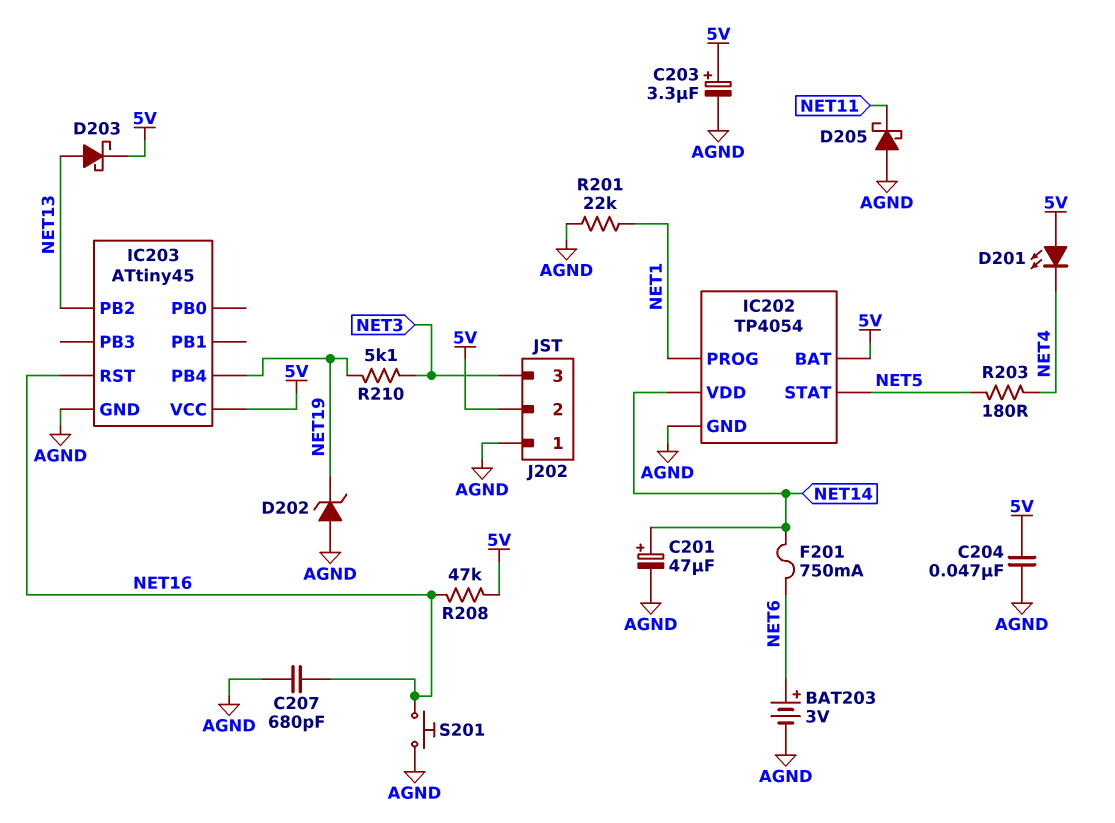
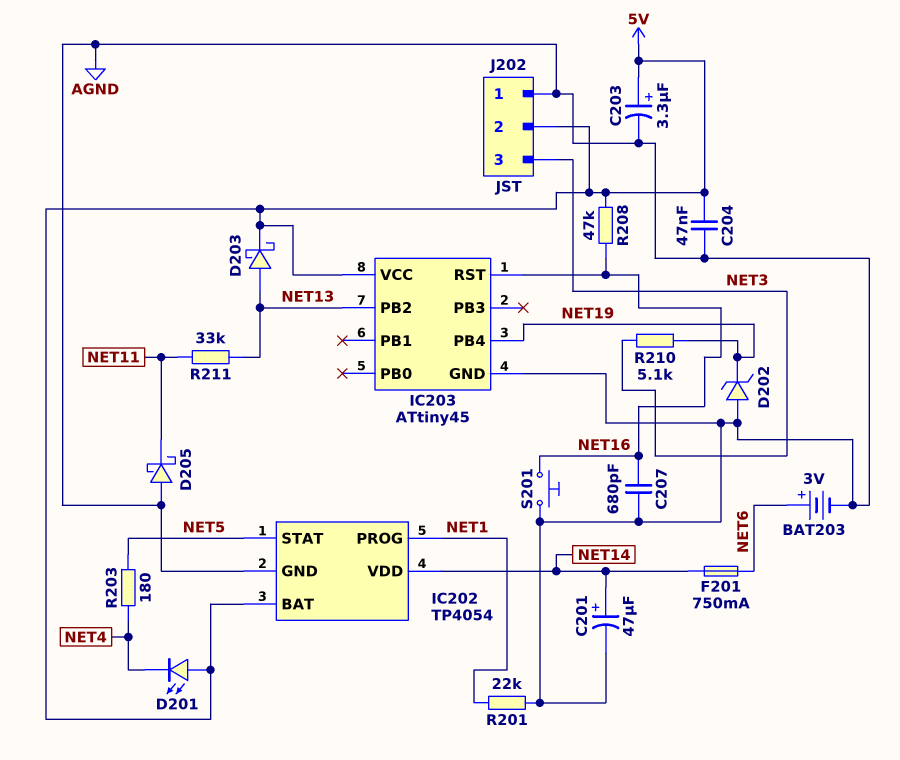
R211: none -> 33k (NET11, NET13)

